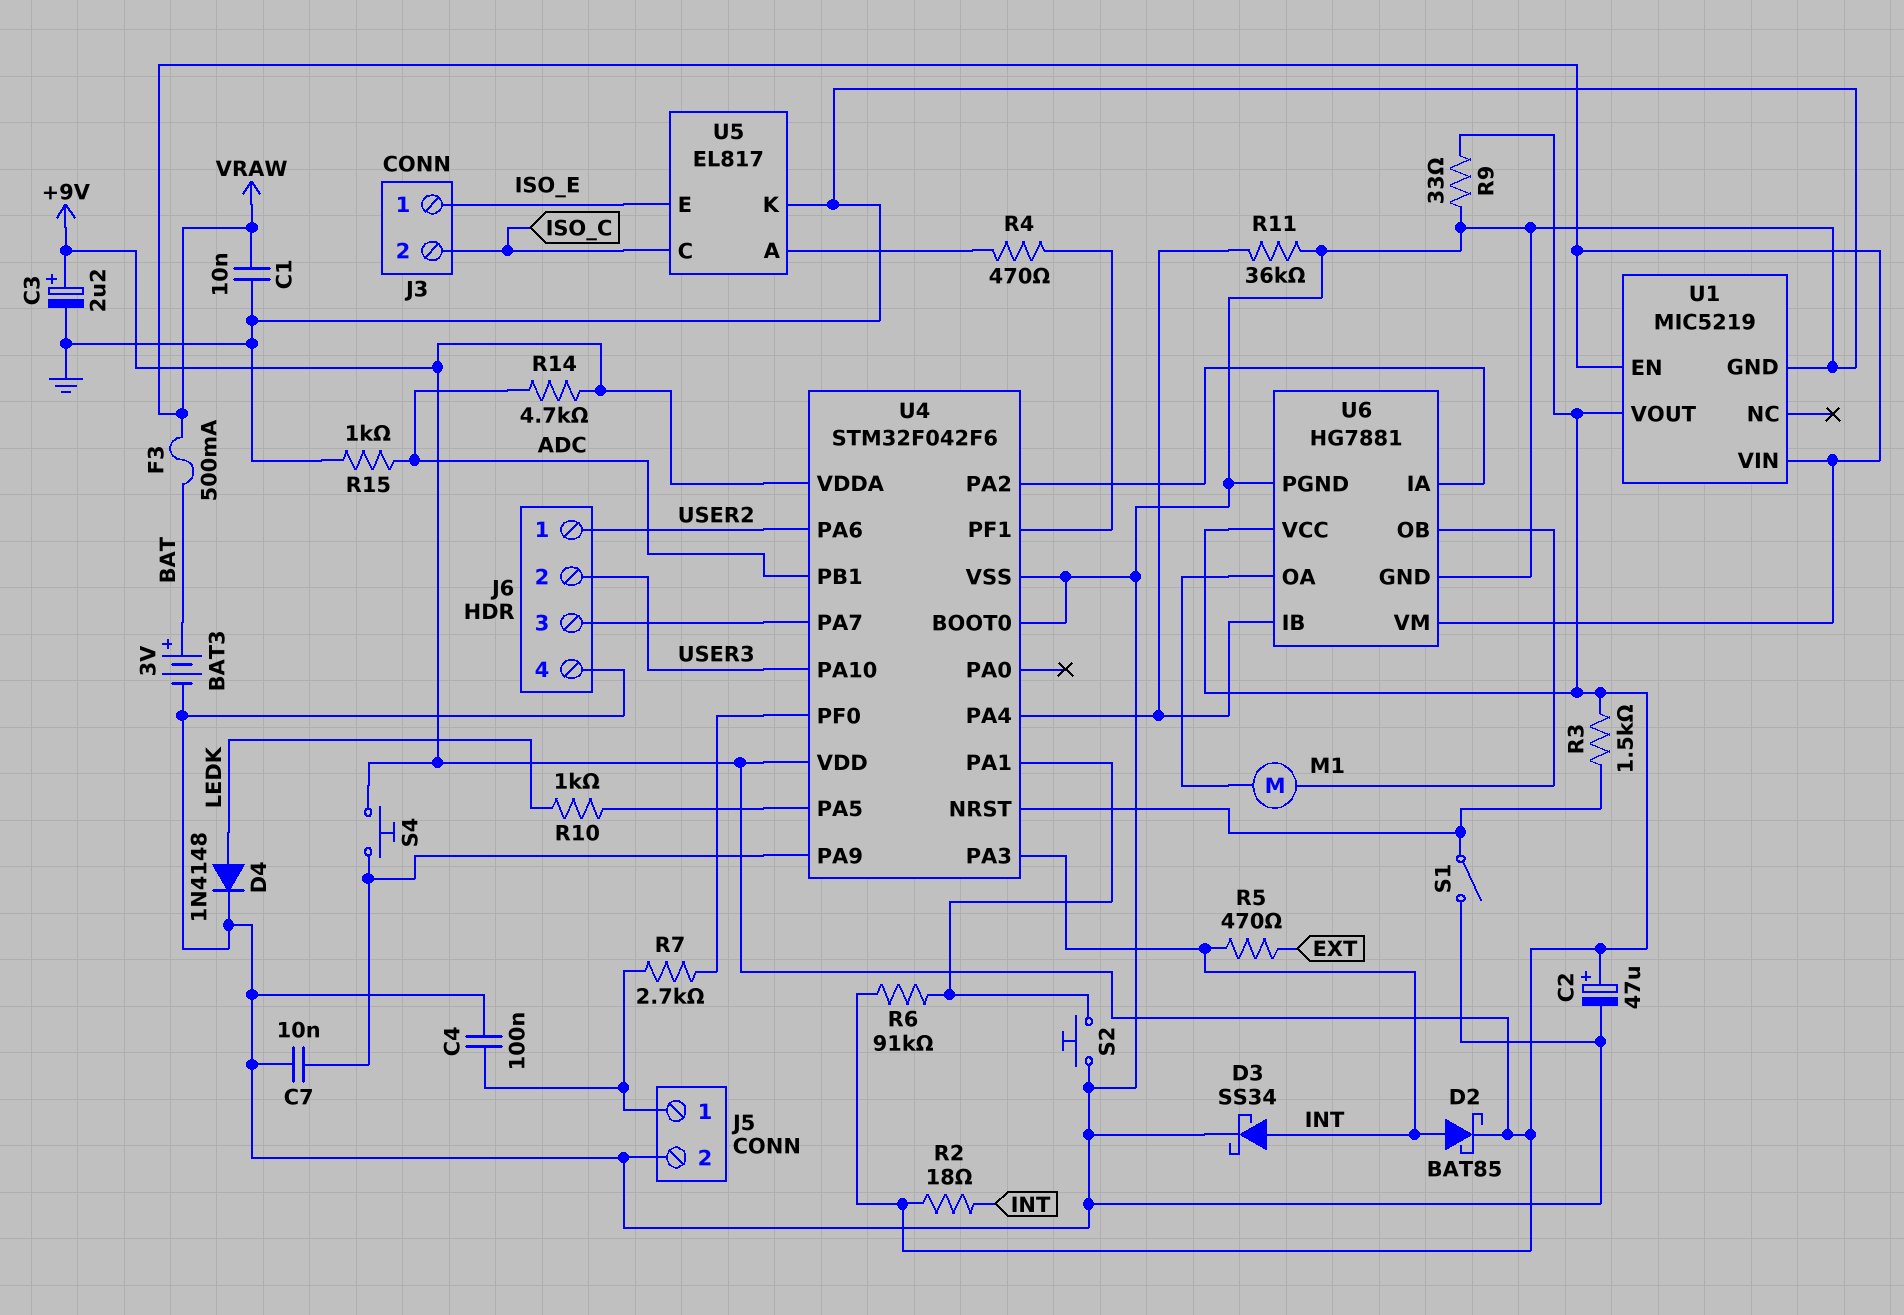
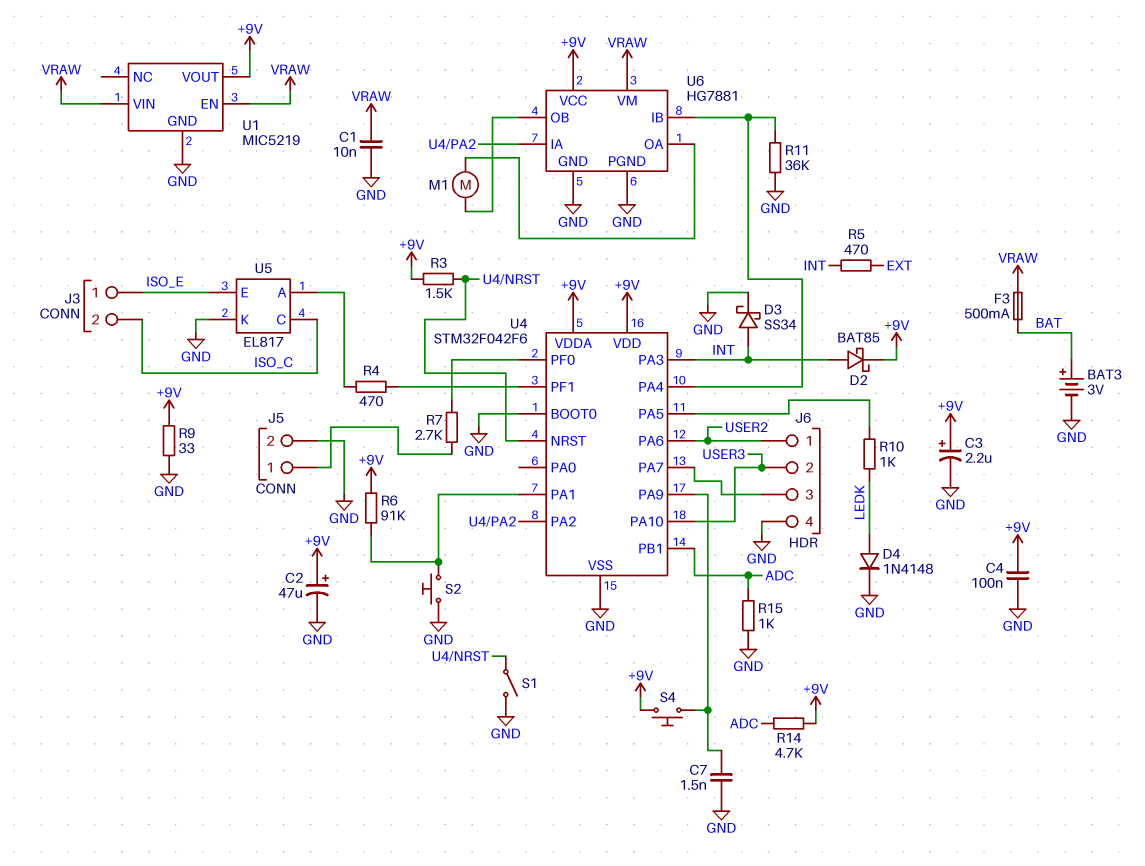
C4: 100nF (GND, J5/1) -> 100nF (+9V, GND)
C7: 10nF (GND, U4/PA9) -> 1.5nF (GND, U4/PA9)
R2: 18 (+9V, INT) -> none

